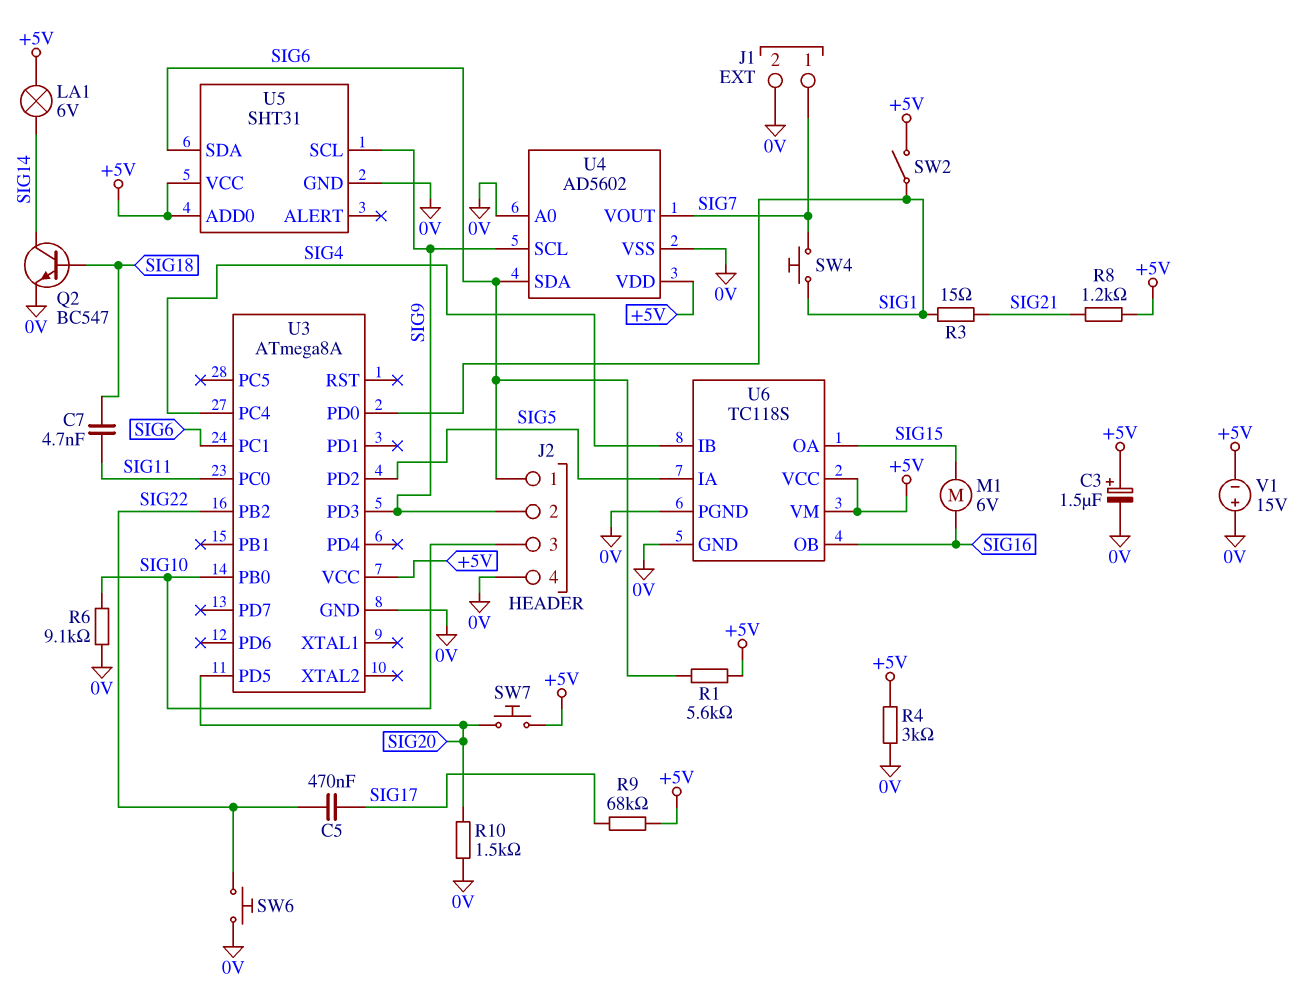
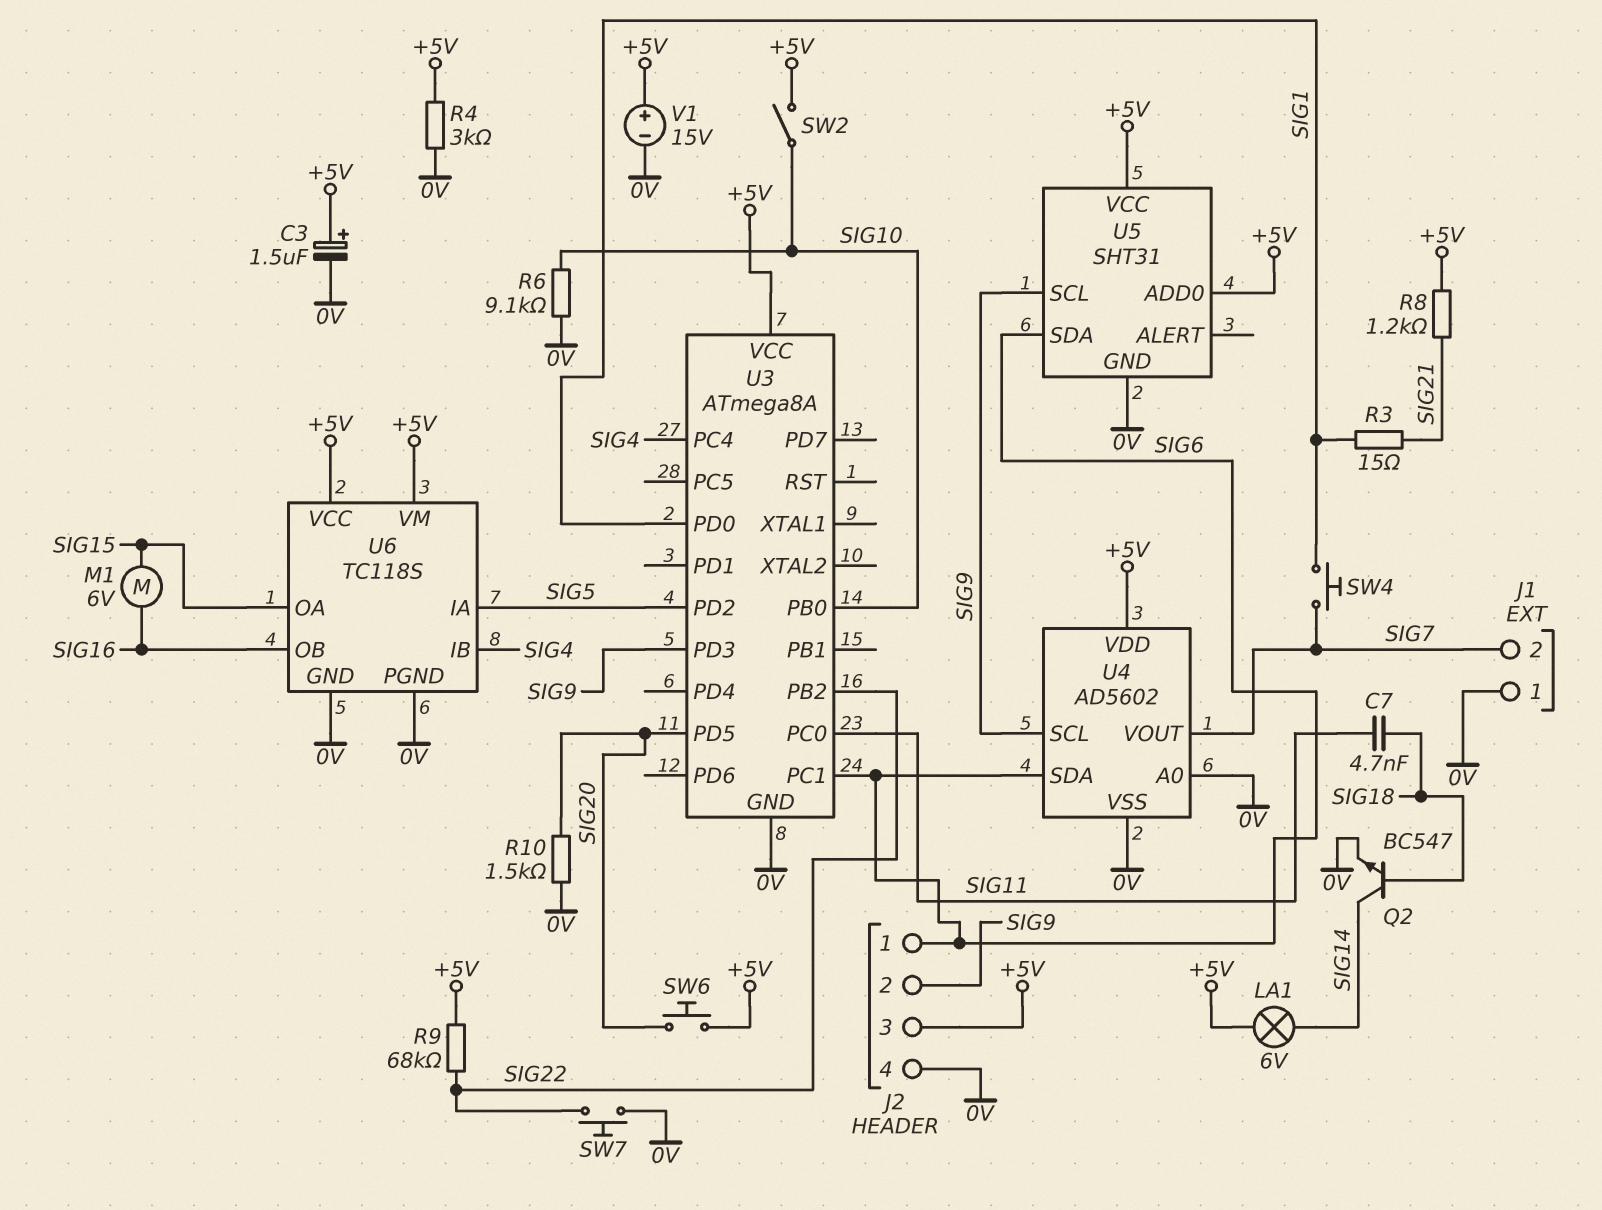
C5: 470nF (SIG17, SIG22) -> none
J1 pin 1: SIG7 -> 0V
J1 pin 2: 0V -> SIG7
J2 pin 3: SIG10 -> +5V
R1: 5.6k (+5V, SIG6) -> none
R9: 68k (+5V, SIG17) -> 68k (+5V, SIG22)
SW2: switch (+5V, SIG1) -> switch (+5V, SIG10)
SW6: button (0V, SIG22) -> button (+5V, SIG20)
SW7: button (+5V, SIG20) -> button (0V, SIG22)
V1: 15V (plus 0V, minus +5V) -> 15V (plus +5V, minus 0V)

